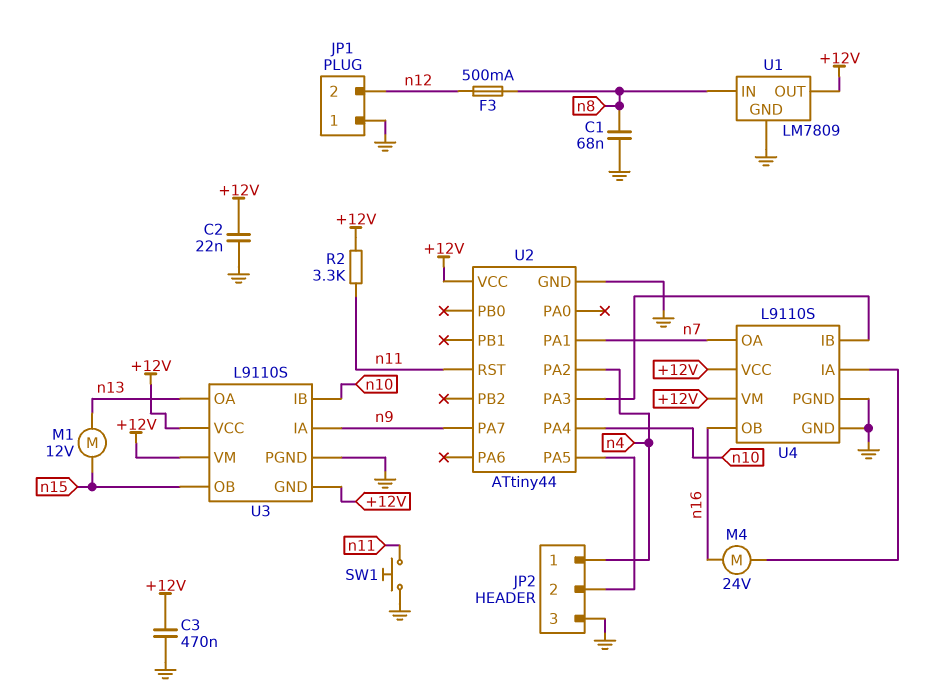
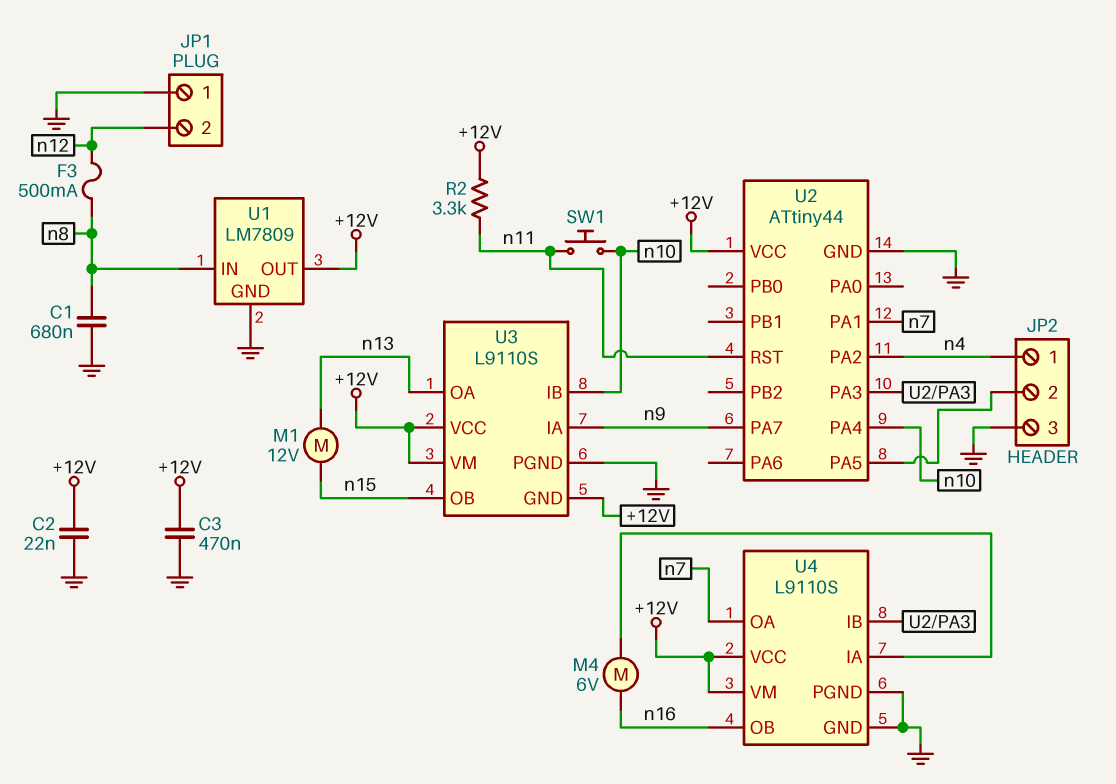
C1: 68nF (GND, n8) -> 680nF (GND, n8)
M4: motor 24V (U4/IA, n16) -> motor 6V (U4/IA, n16)
SW1: button (GND, n11) -> button (n10, n11)

